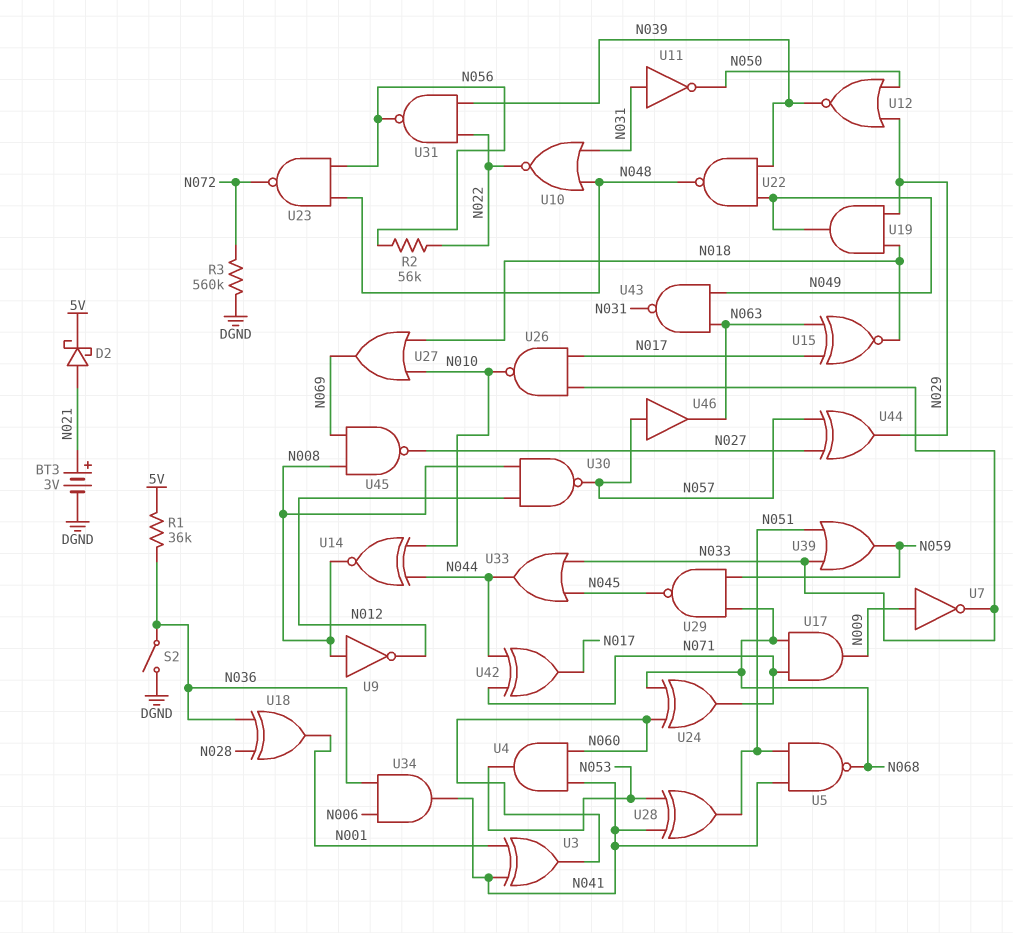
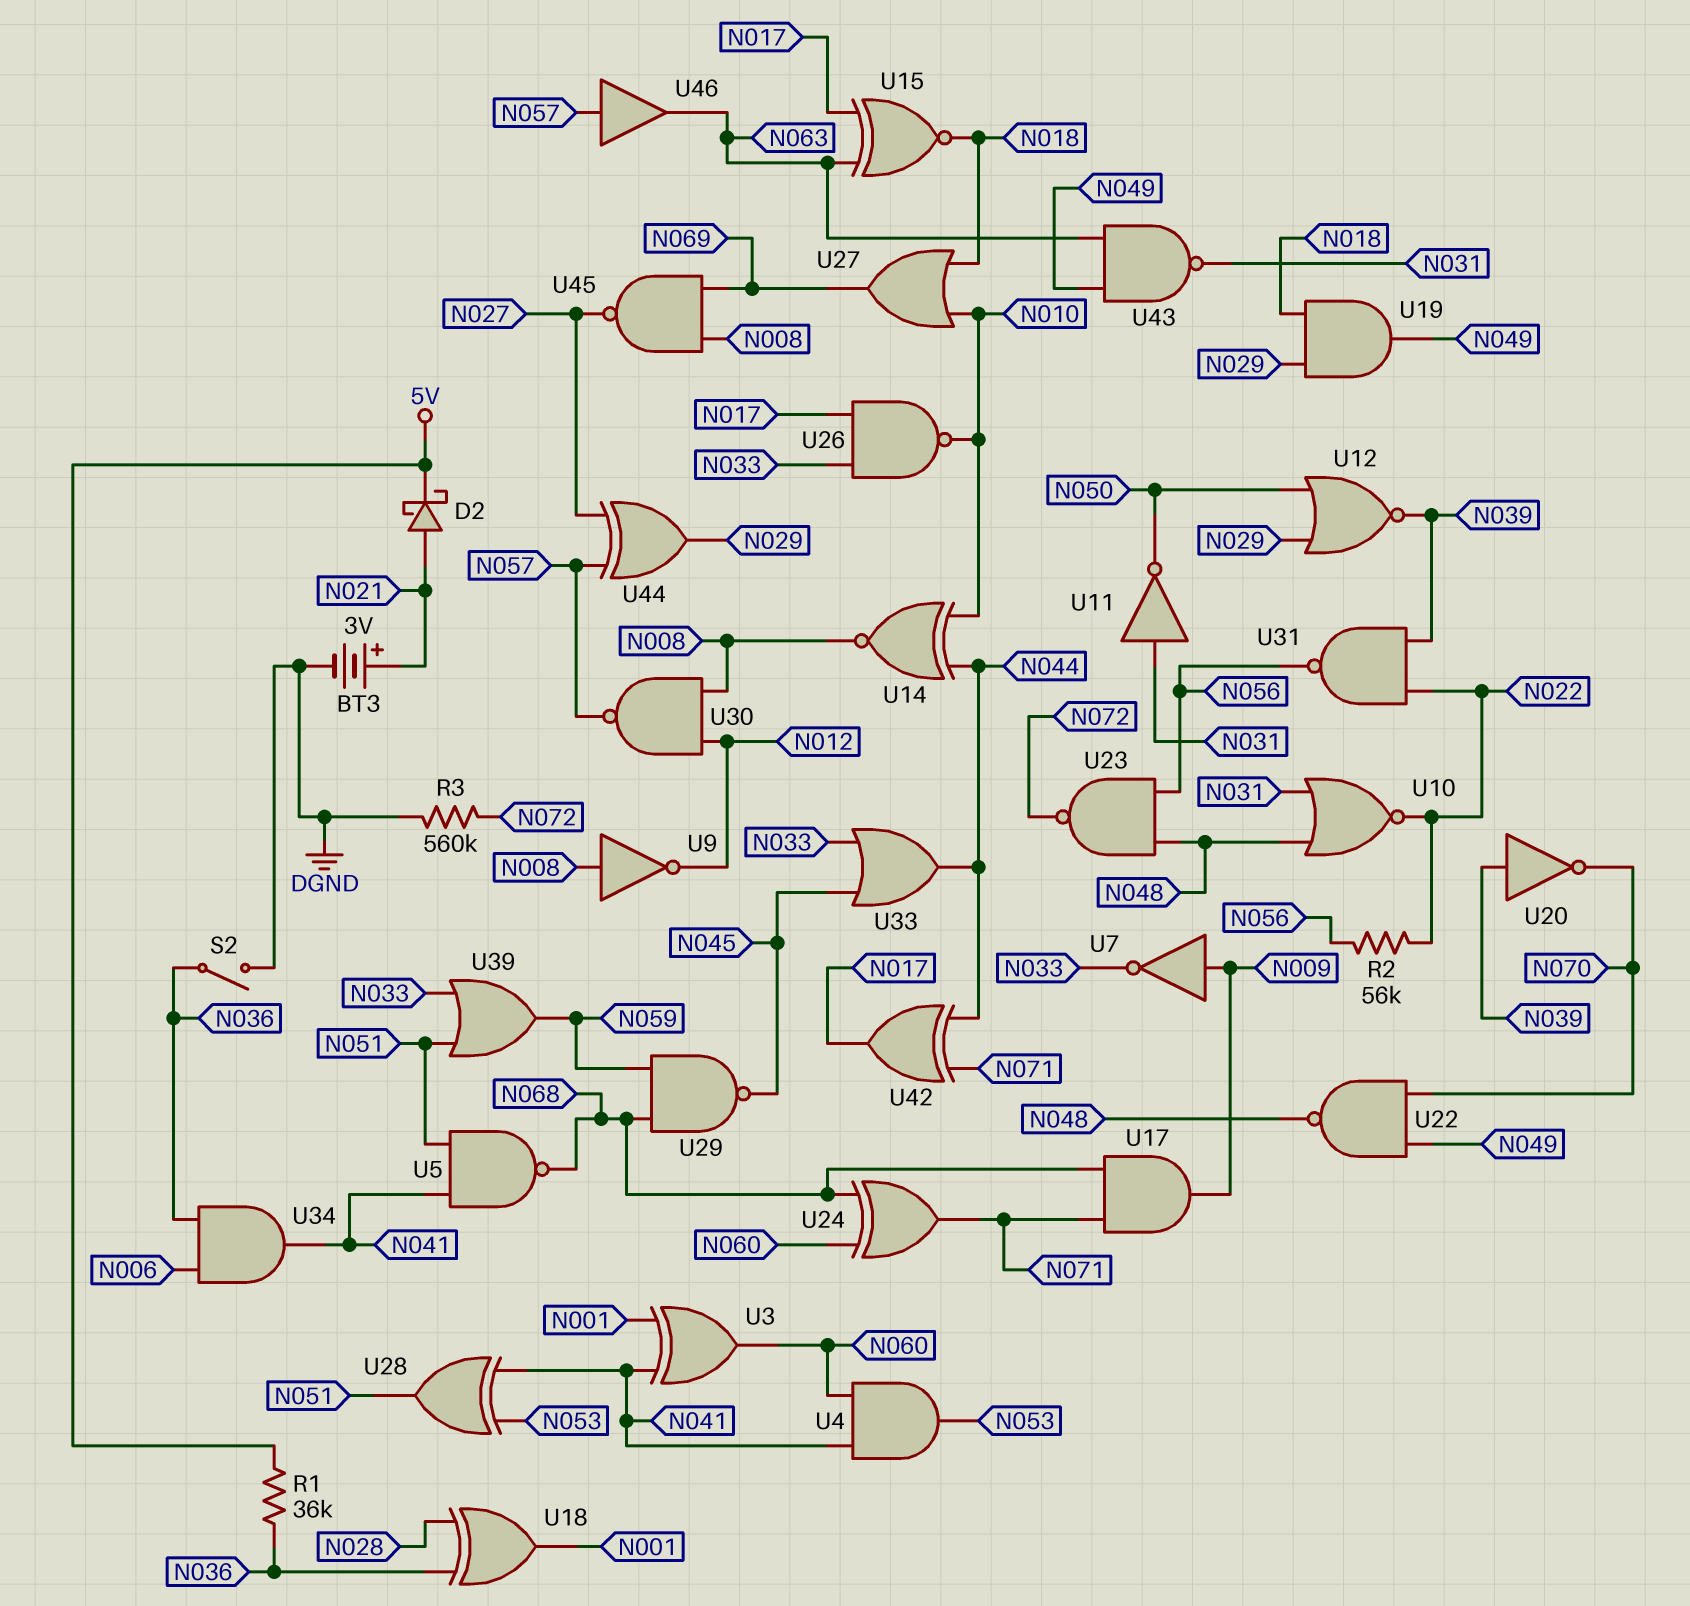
U20: none -> NOT (in N039, out N070)
U22: NAND (in N039, in N049, out N048) -> NAND (in N049, in N070, out N048)

